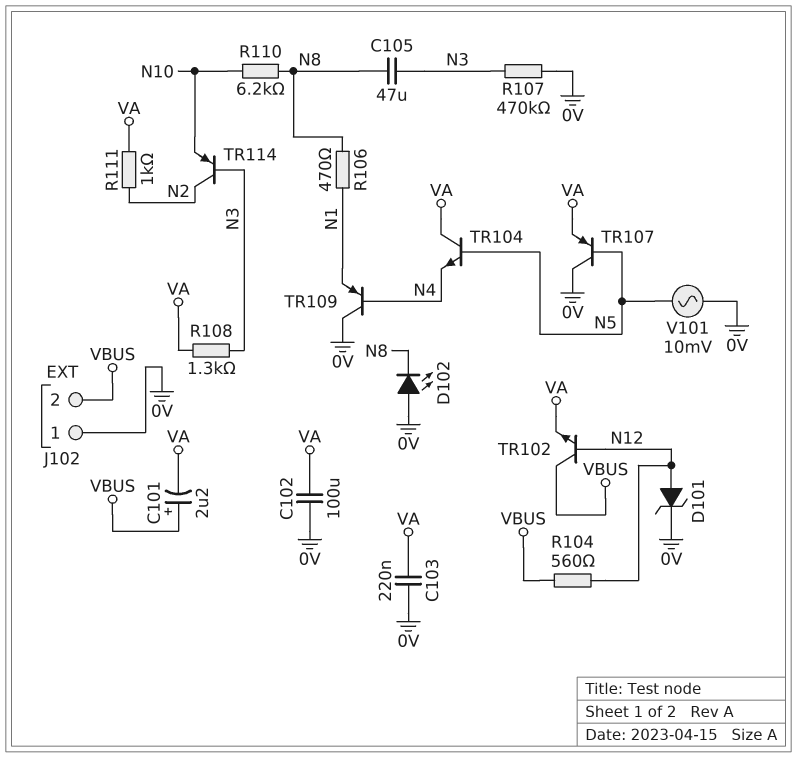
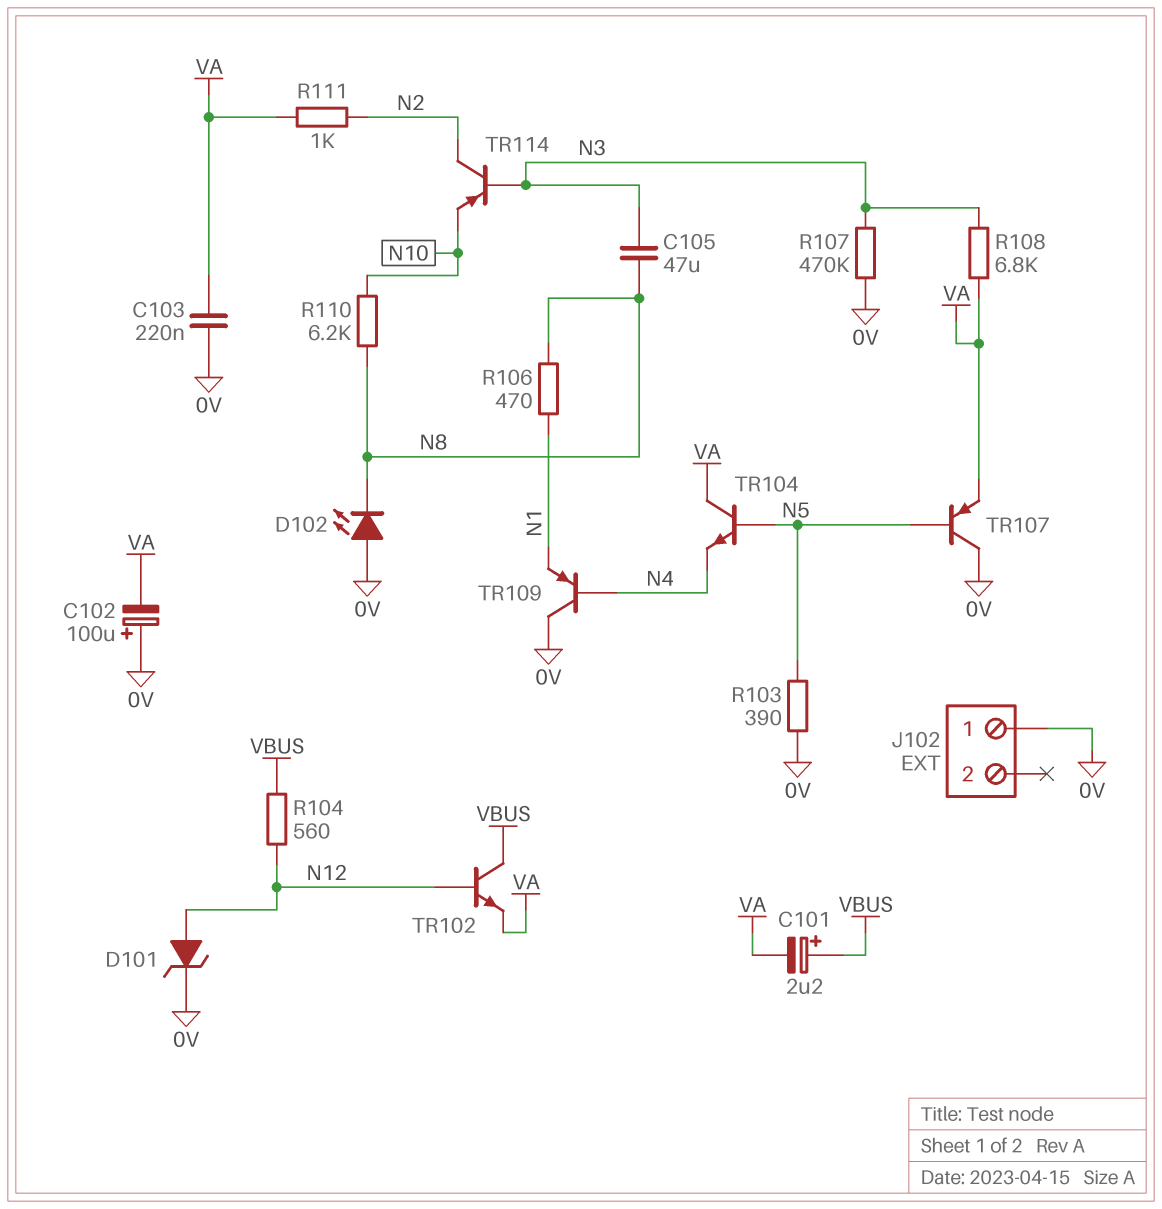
C102: 100uF (0V, VA) -> 100uF (plus 0V, minus VA)
J102 pin 2: VBUS -> none
R103: none -> 390 (0V, N5)
R108: 1.3k (N3, VA) -> 6.8k (N3, VA)
V101: AC 10mV (0V, N5) -> none

